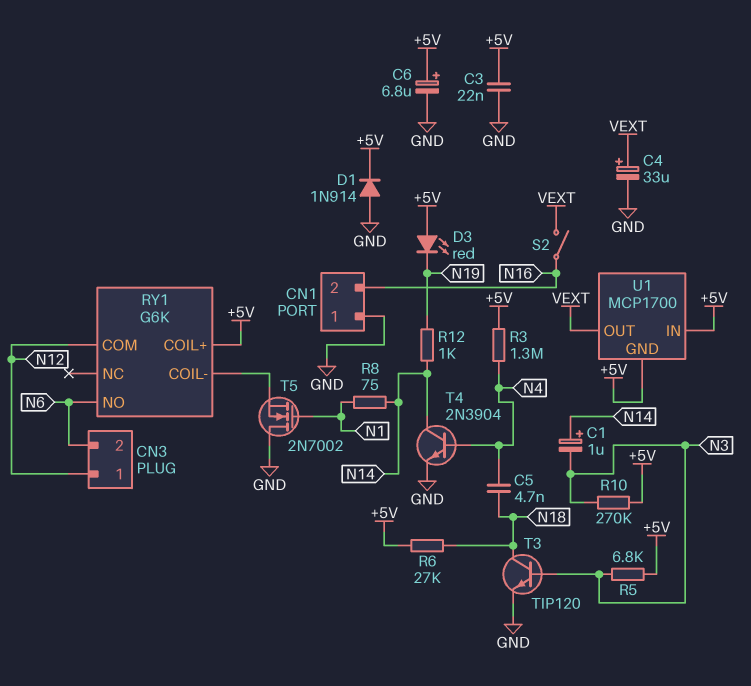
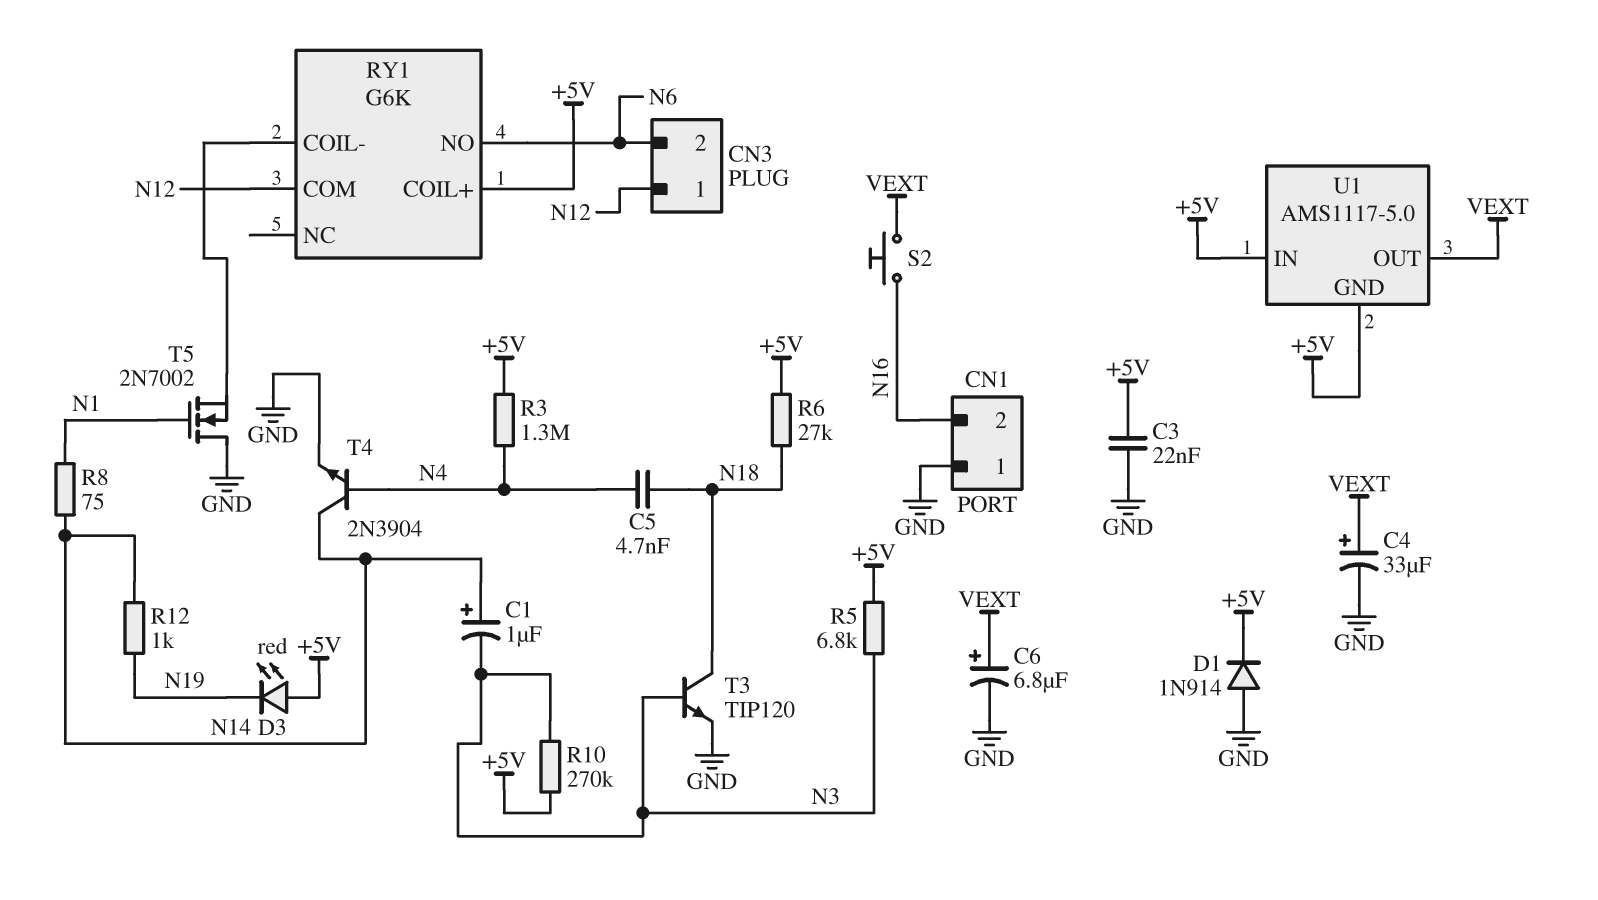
C6: 6.8uF (plus +5V, minus GND) -> 6.8uF (plus VEXT, minus GND)
S2: switch (N16, VEXT) -> button (N16, VEXT)
U1: MCP1700 -> AMS1117-5.0

